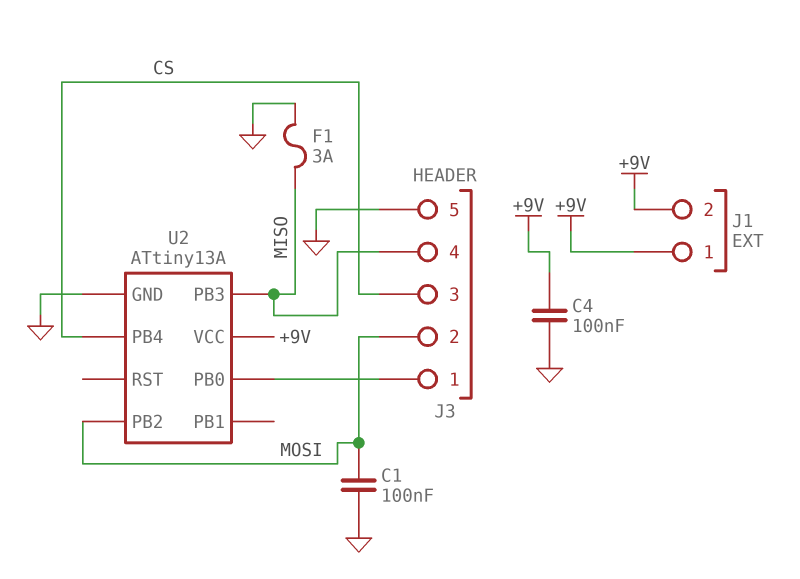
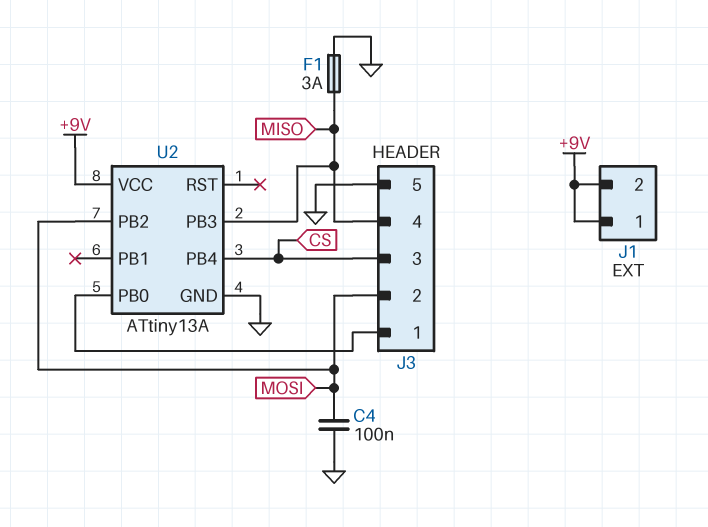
C1: 100nF (GND, MOSI) -> none
C4: 100nF (+9V, GND) -> 100nF (GND, MOSI)

